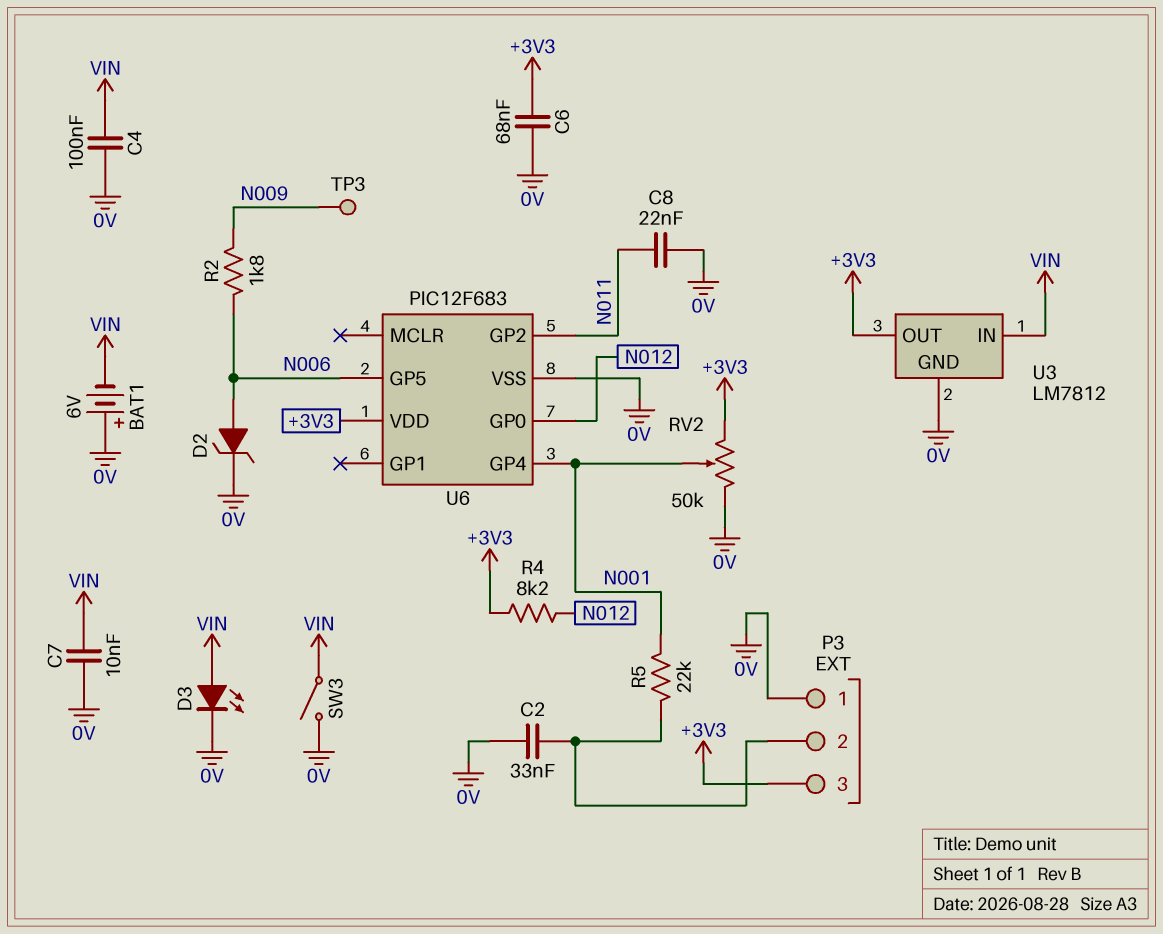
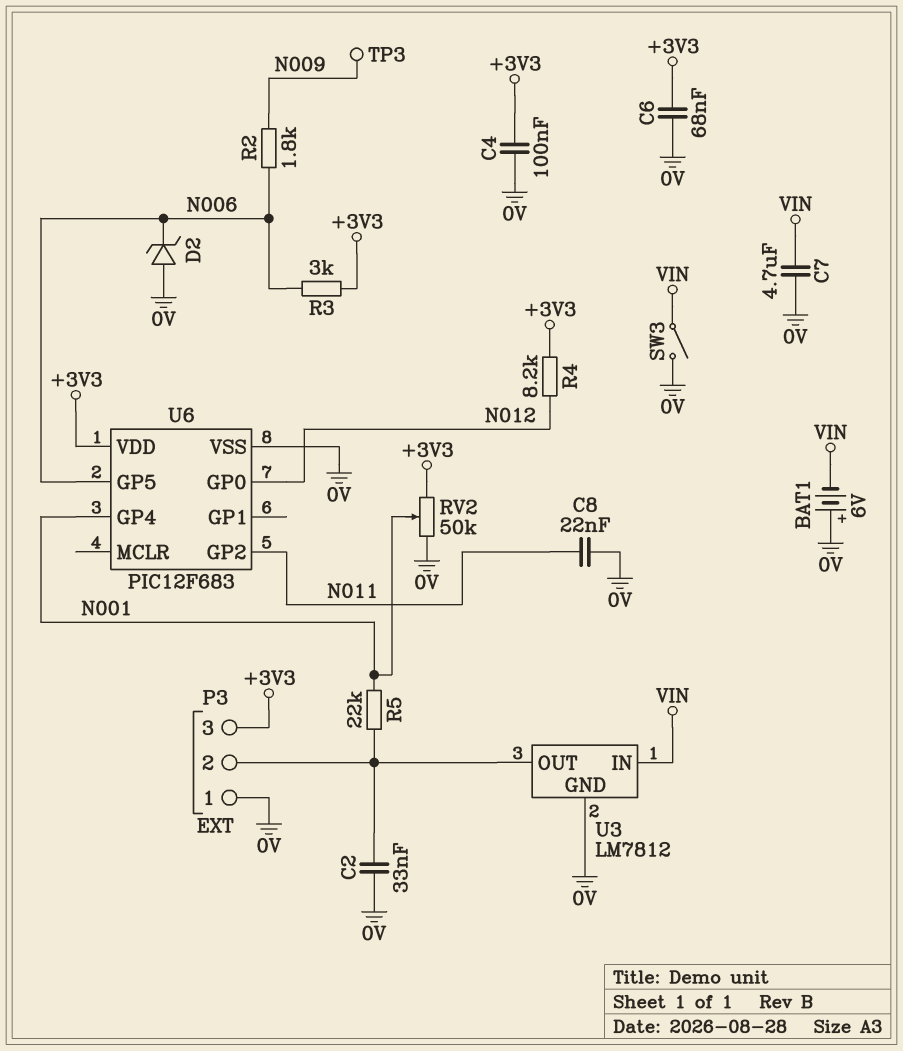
C4: 100nF (0V, VIN) -> 100nF (+3V3, 0V)
C7: 10nF (0V, VIN) -> 4.7uF (0V, VIN)
D2: zener (A N006, K 0V) -> zener (A 0V, K N006)
D3: LED (A VIN, K 0V) -> none
R3: none -> 3k (+3V3, N006)
U3 pin OUT: +3V3 -> P3/2

